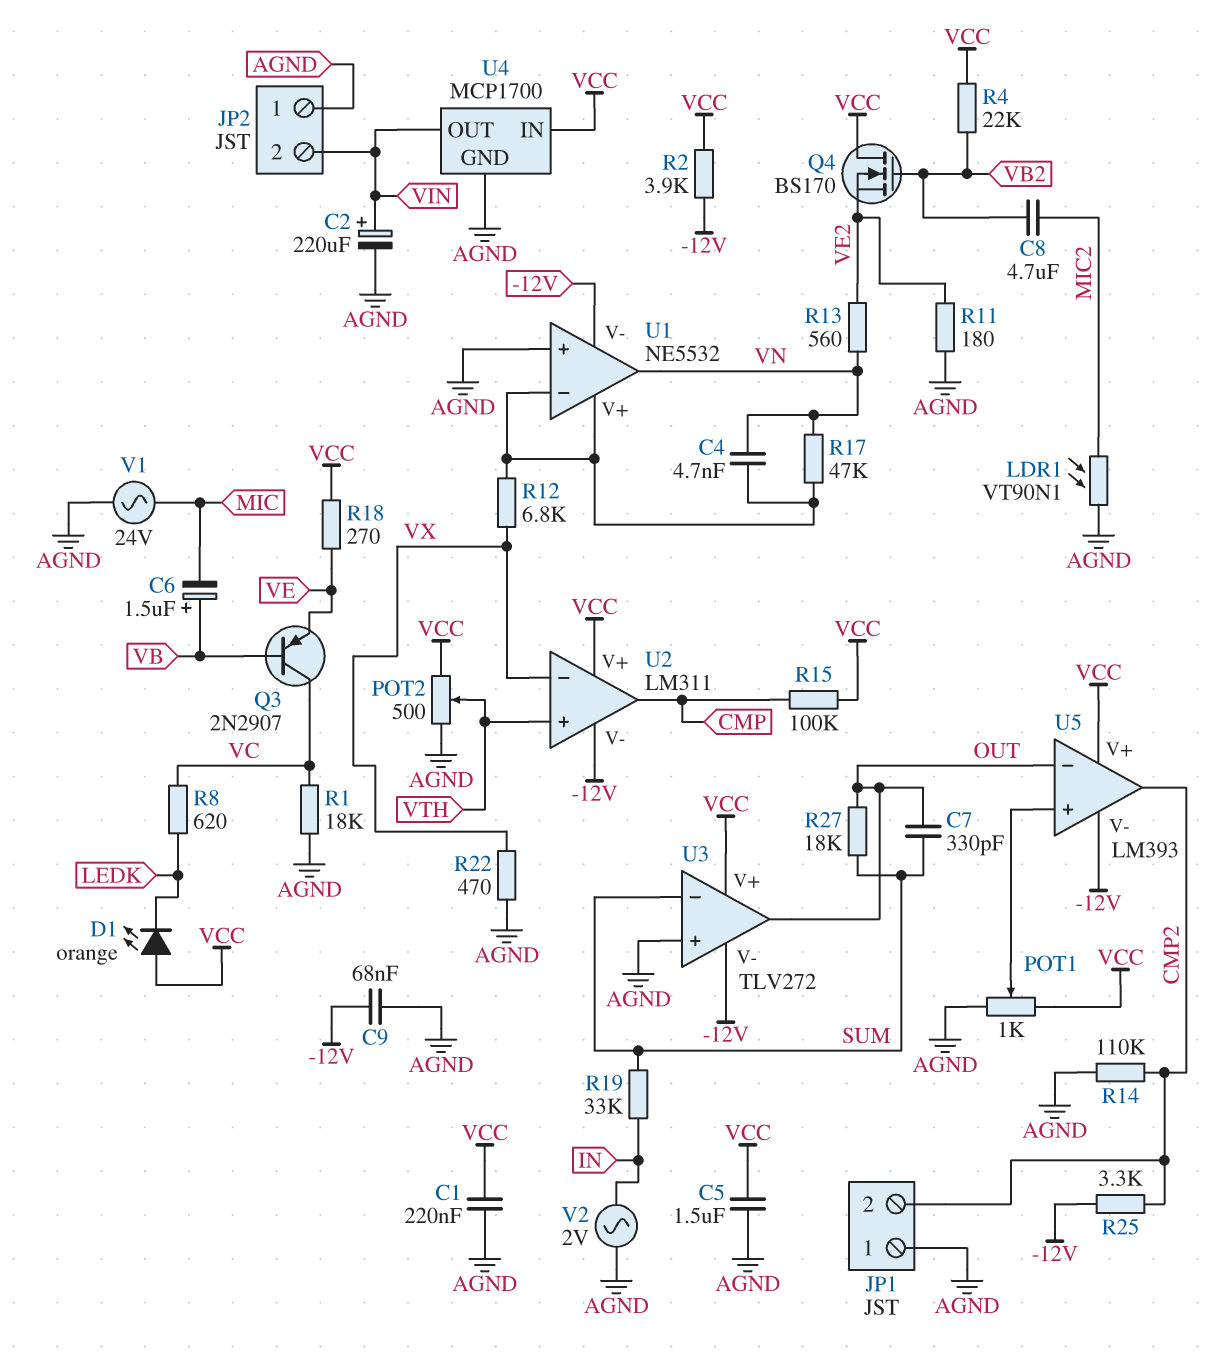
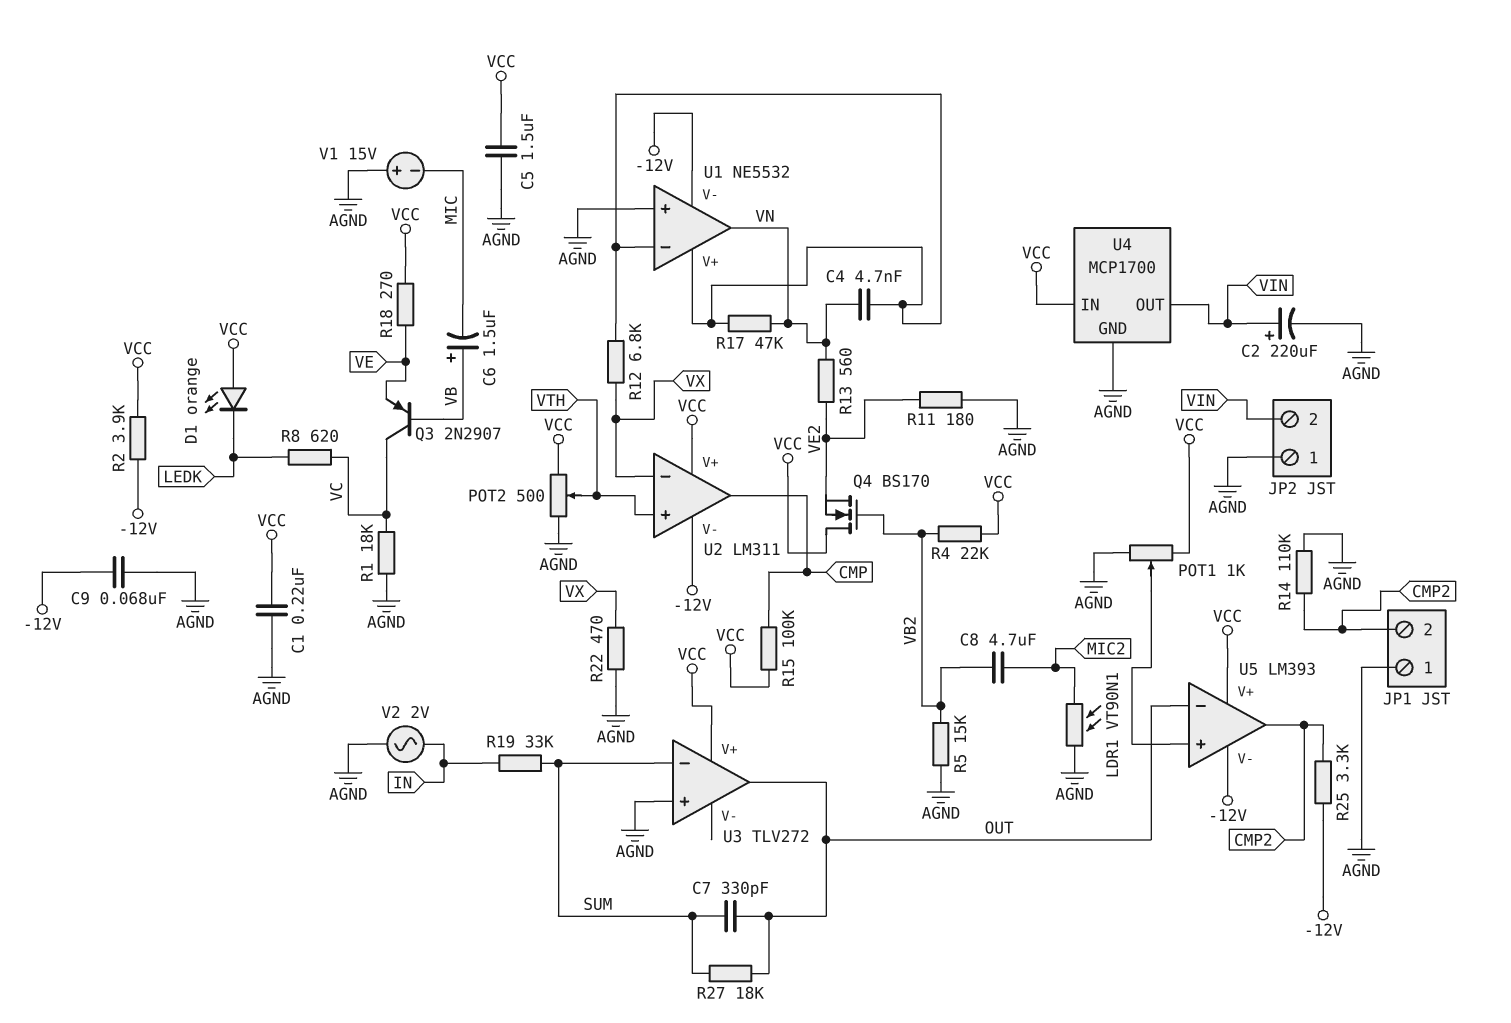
R5: none -> 15k (AGND, VB2)
U3 pin V-: -12V -> none
V1: AC 24V (AGND, MIC) -> 15V (plus AGND, minus MIC)

